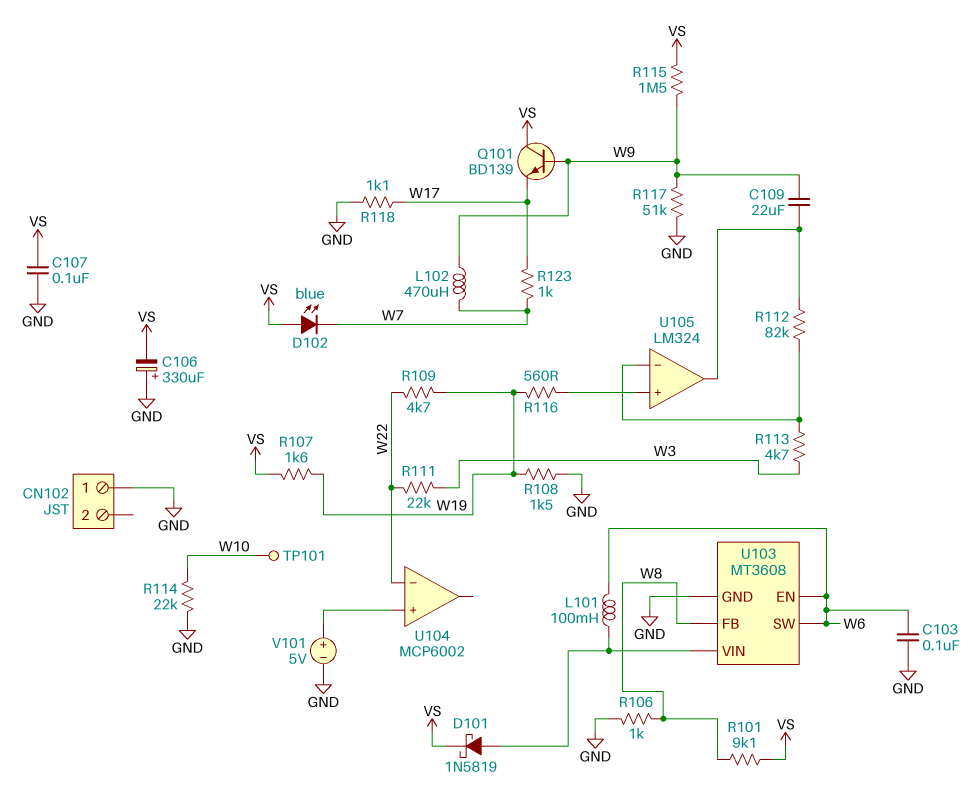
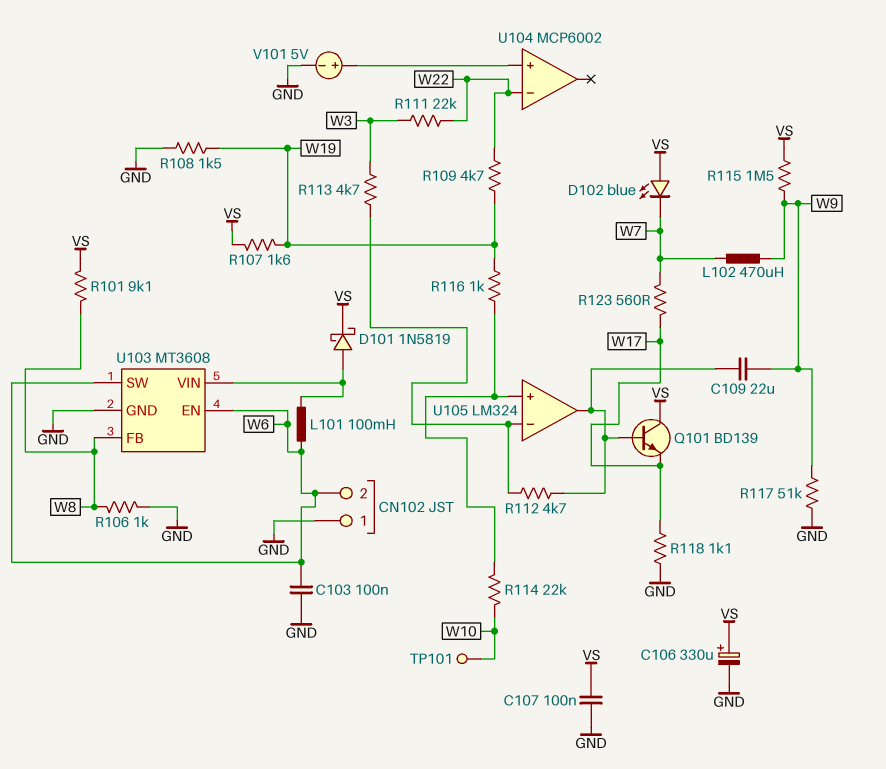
C106: 330uF (plus GND, minus VS) -> 330uF (plus VS, minus GND)
CN102 pin 2: none -> W6
Q101: NPN BD139 (B W9, C VS, E W17) -> NPN BD139 (B U105/out, C VS, E W17)
R112: 82k (U105/in-, U105/out) -> 4.7k (U105/in-, U105/out)
R114: 22k (GND, W10) -> 22k (U105/in+, W10)
R116: 560 (U105/in+, W19) -> 1k (U105/in+, W19)
R123: 1k (W7, W17) -> 560 (W7, W17)

